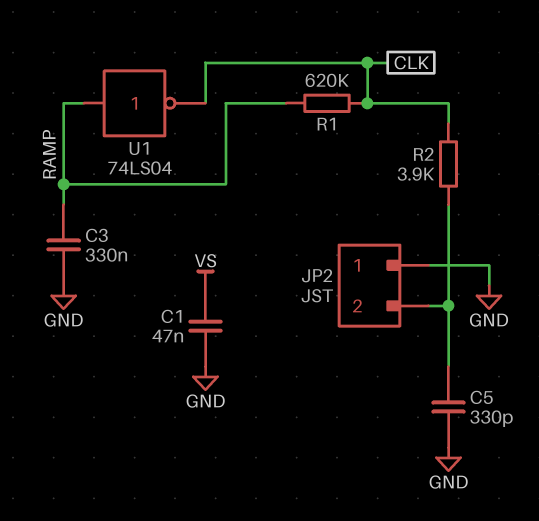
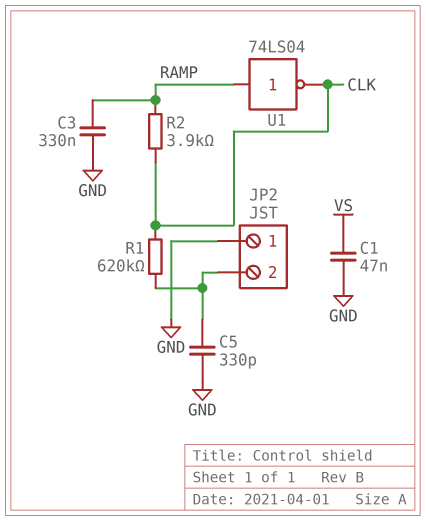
R1: 620k (CLK, RAMP) -> 620k (CLK, JP2/2)
R2: 3.9k (CLK, JP2/2) -> 3.9k (CLK, RAMP)

